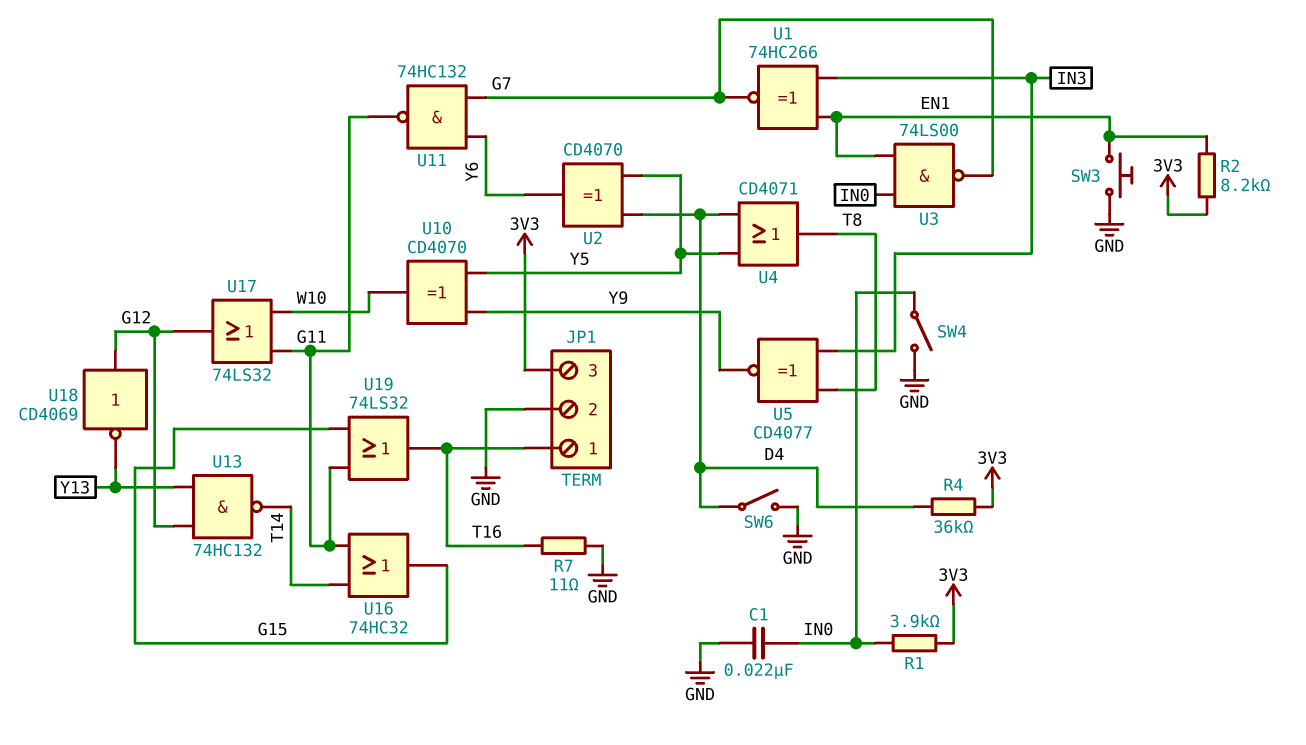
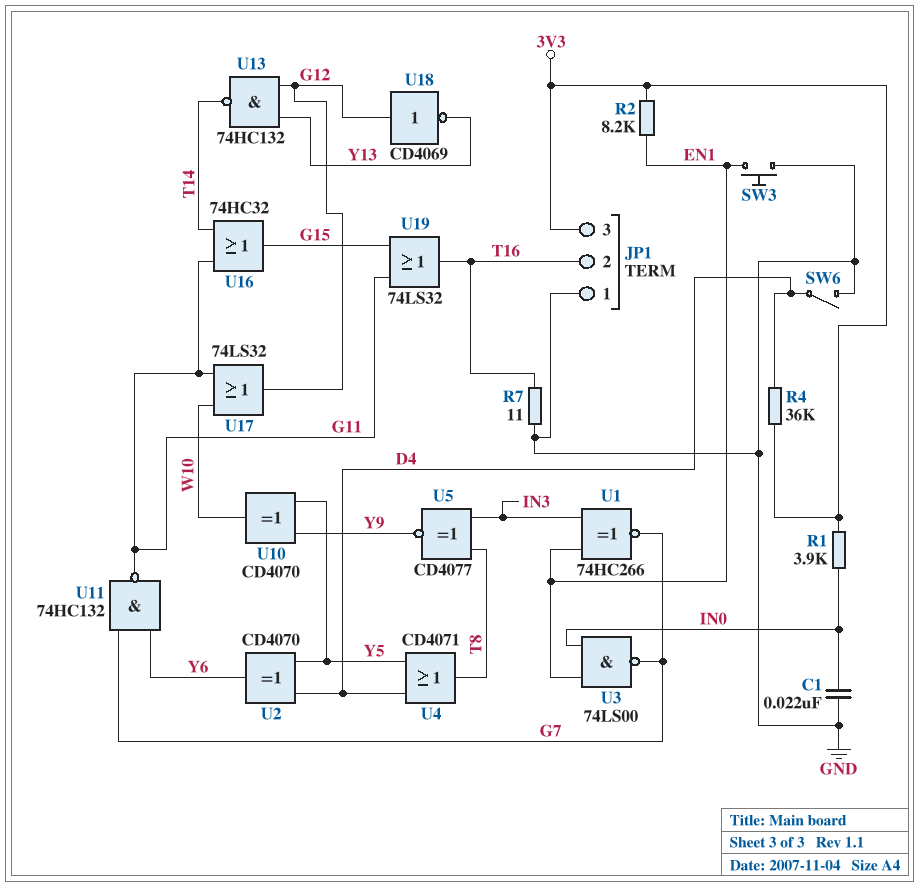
JP1 pin 1: T16 -> GND
JP1 pin 2: GND -> T16
SW4: switch (GND, IN0) -> none

